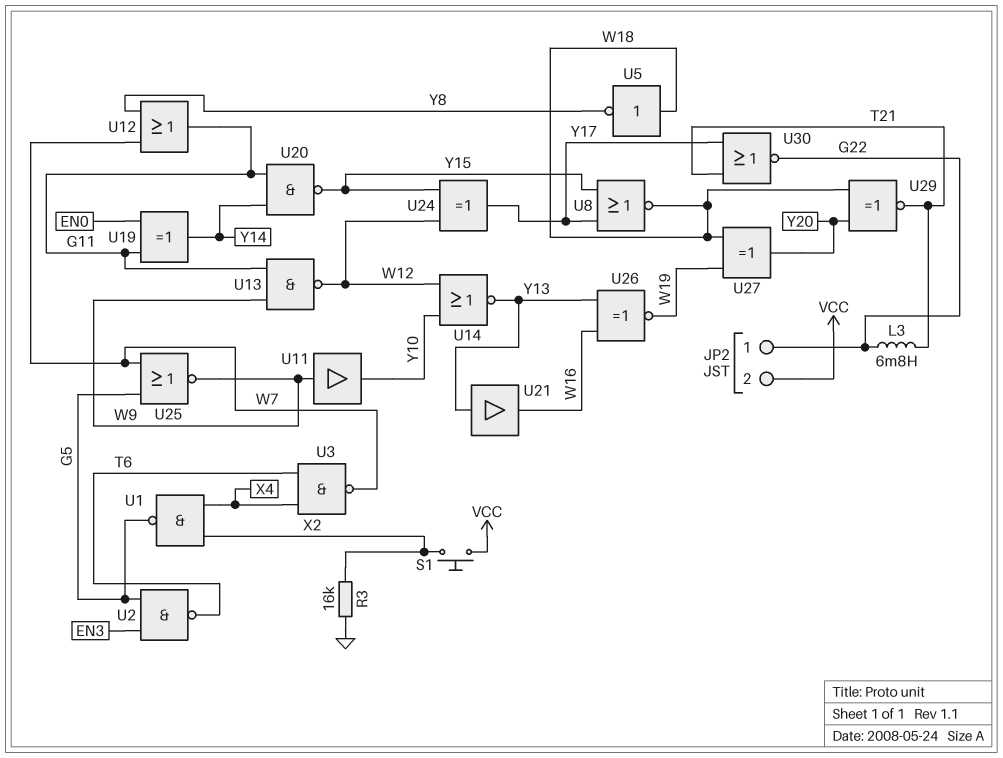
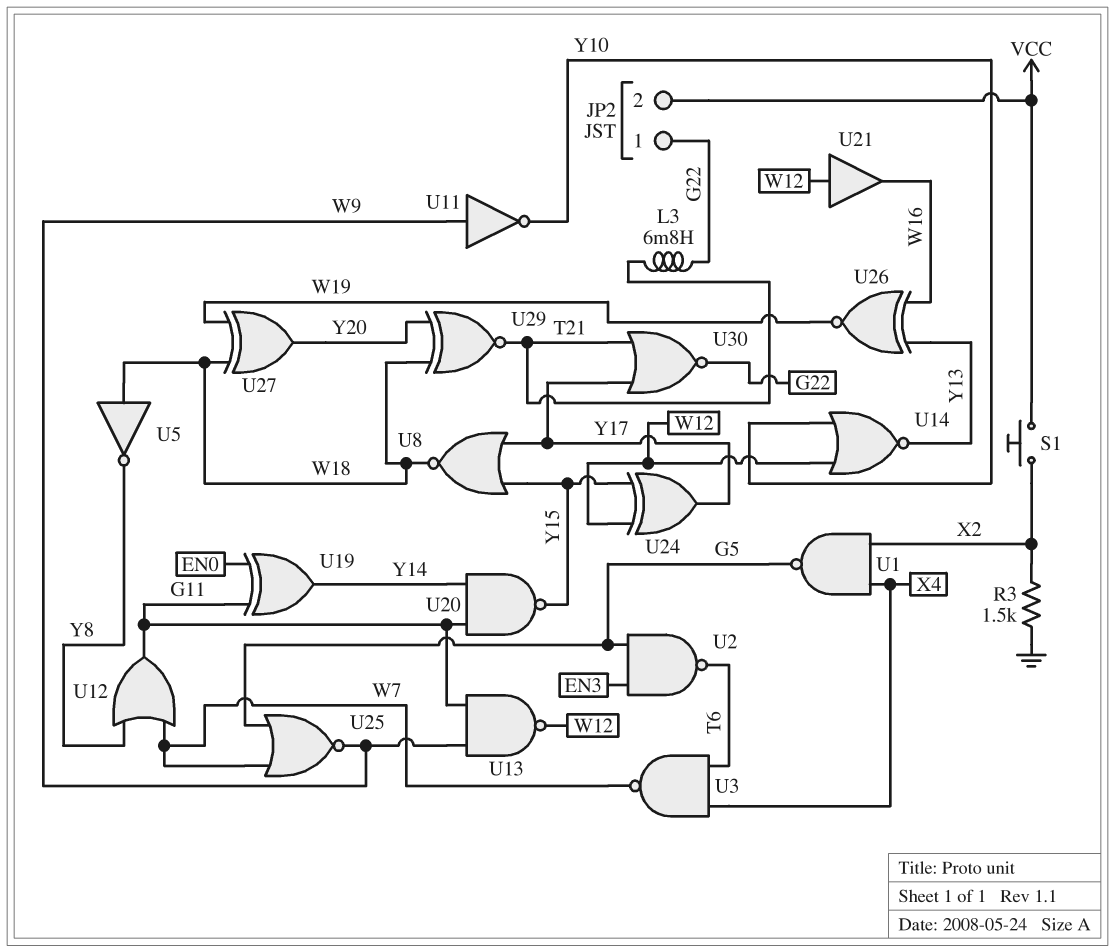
R3: 16k (GND, X2) -> 1.5k (GND, X2)
U11: buffer (in W9, out Y10) -> NOT (in W9, out Y10)
U21: buffer (in Y13, out W16) -> buffer (in W12, out W16)

